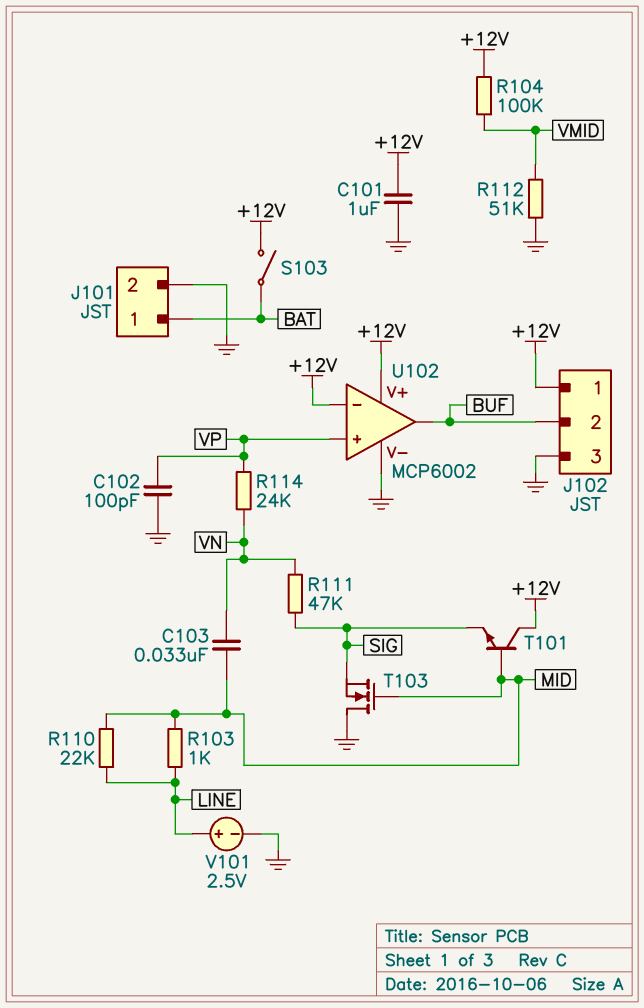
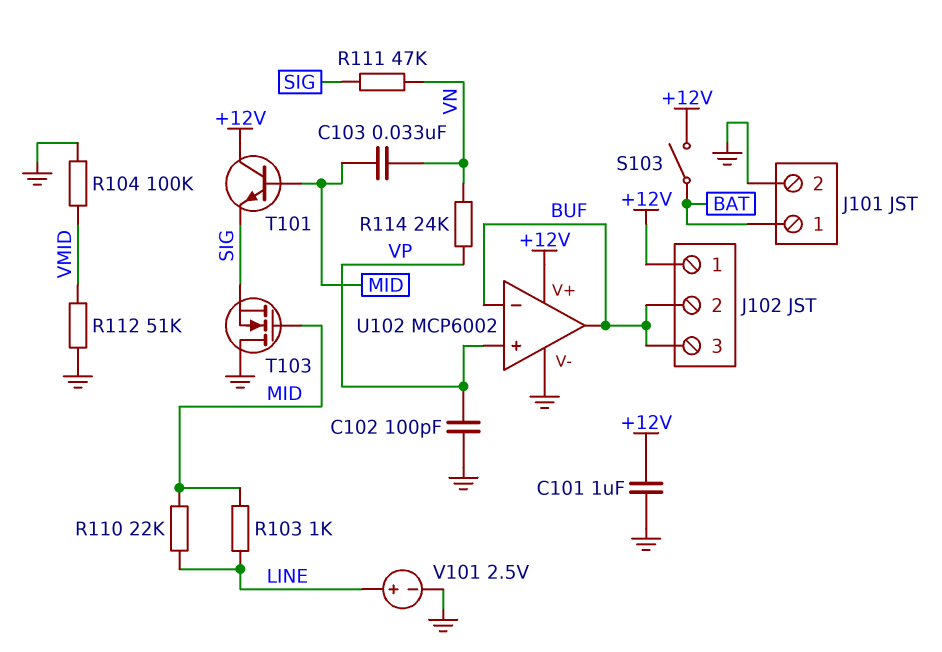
J102 pin 3: GND -> BUF
R104: 100k (+12V, VMID) -> 100k (GND, VMID)
U102 pin in-: +12V -> BUF

